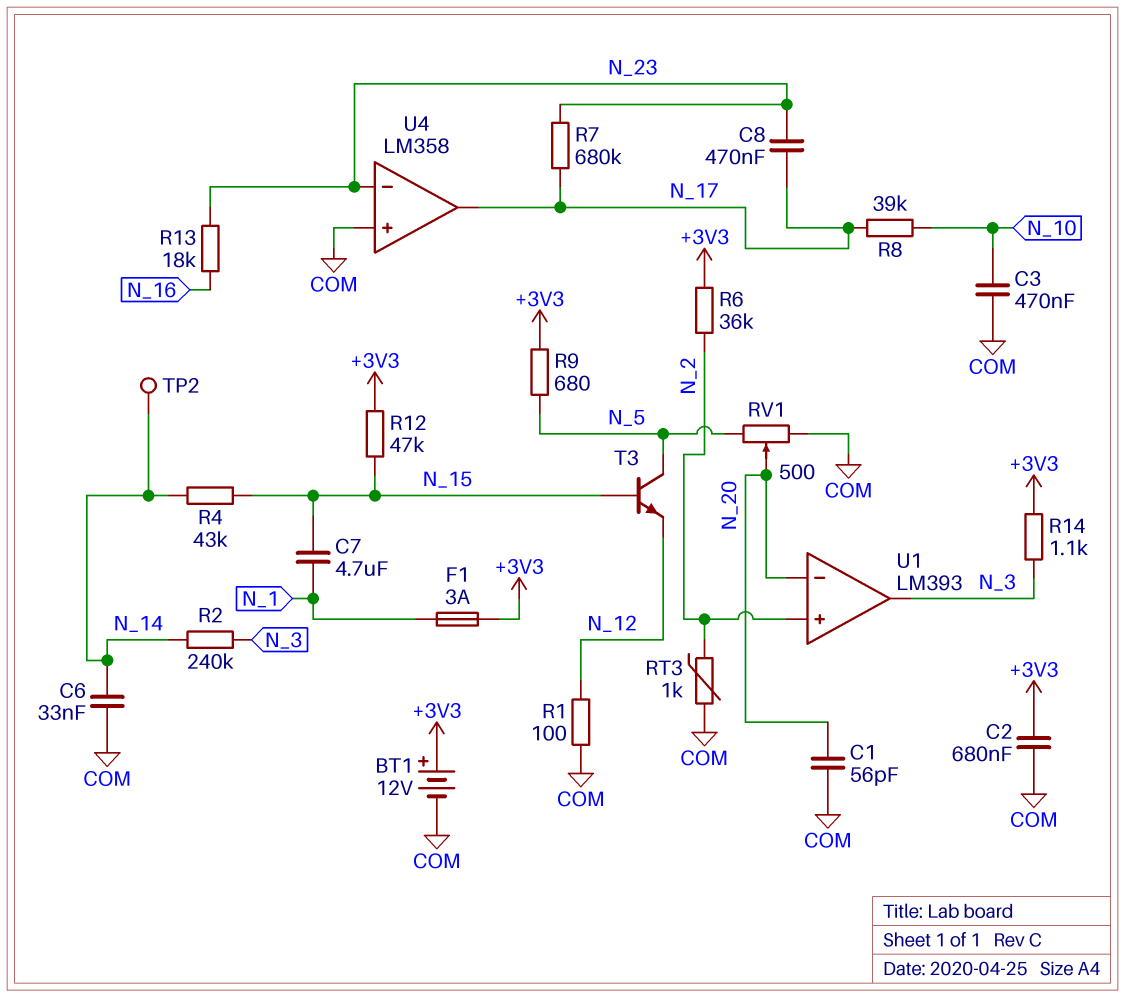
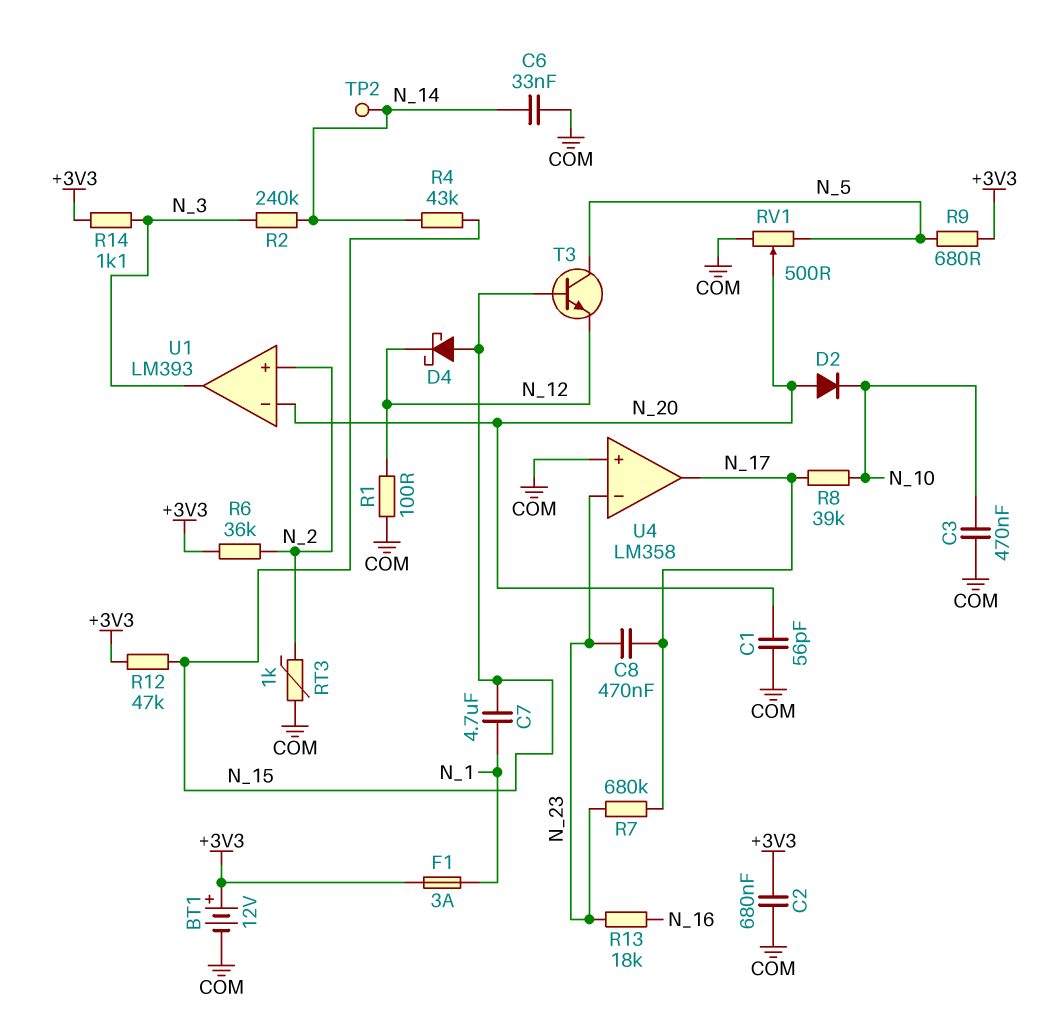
D2: none -> diode (A N_20, K N_10)
D4: none -> schottky (A N_15, K N_12)

